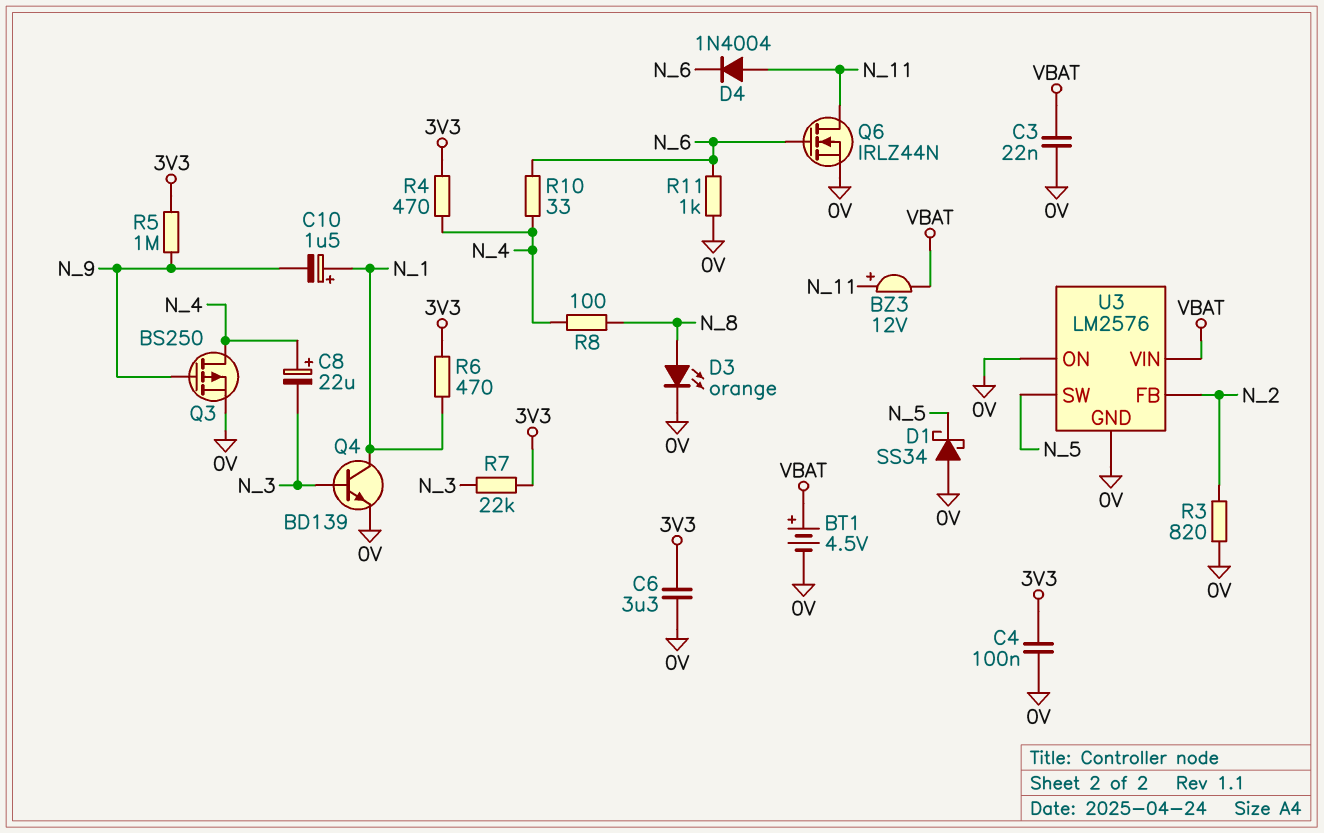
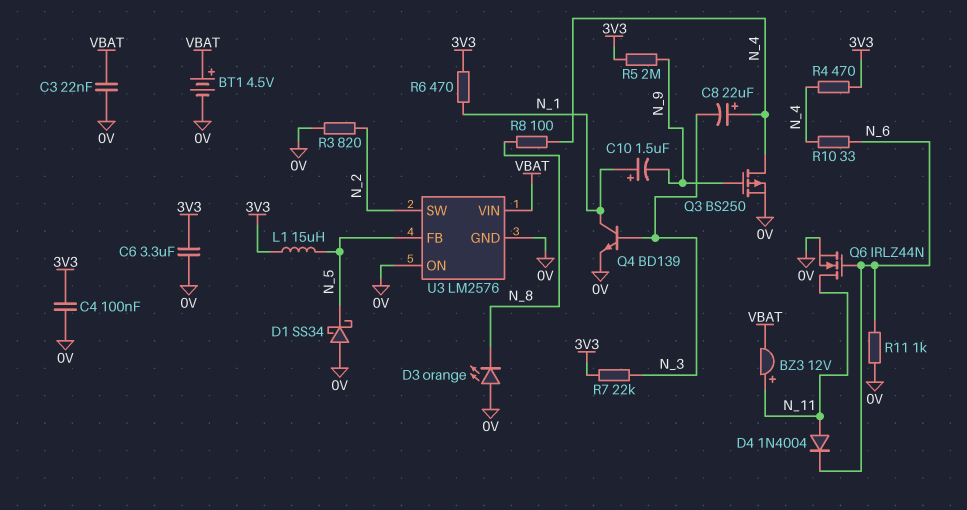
D3: LED orange (A N_8, K 0V) -> LED orange (A 0V, K N_8)
L1: none -> 15uH (3V3, N_5)
R5: 1M (3V3, N_9) -> 2M (3V3, N_9)
U3 pin FB: N_2 -> N_5
U3 pin SW: N_5 -> N_2

